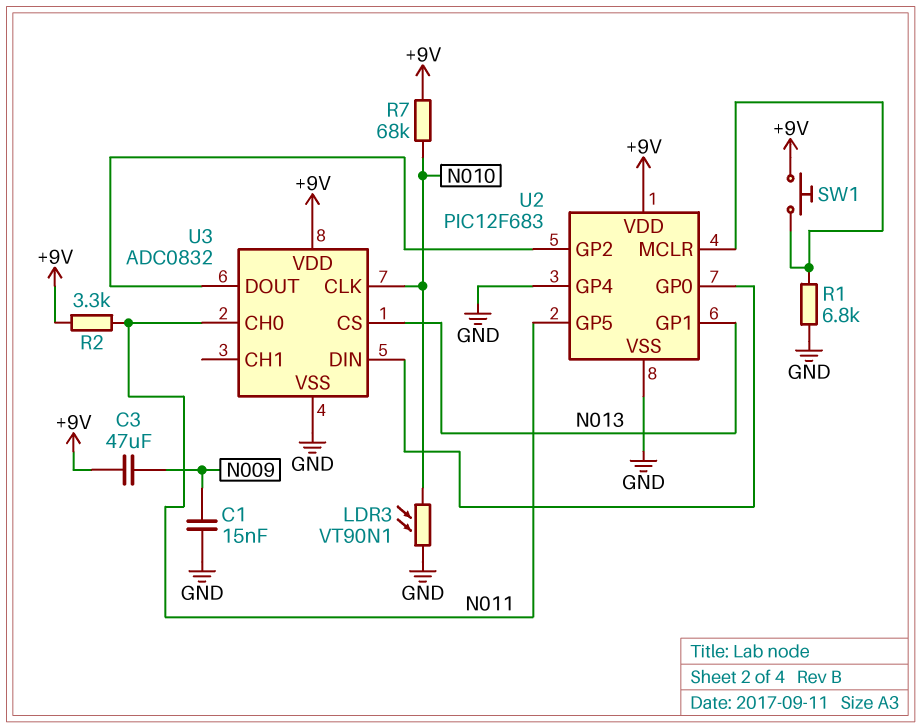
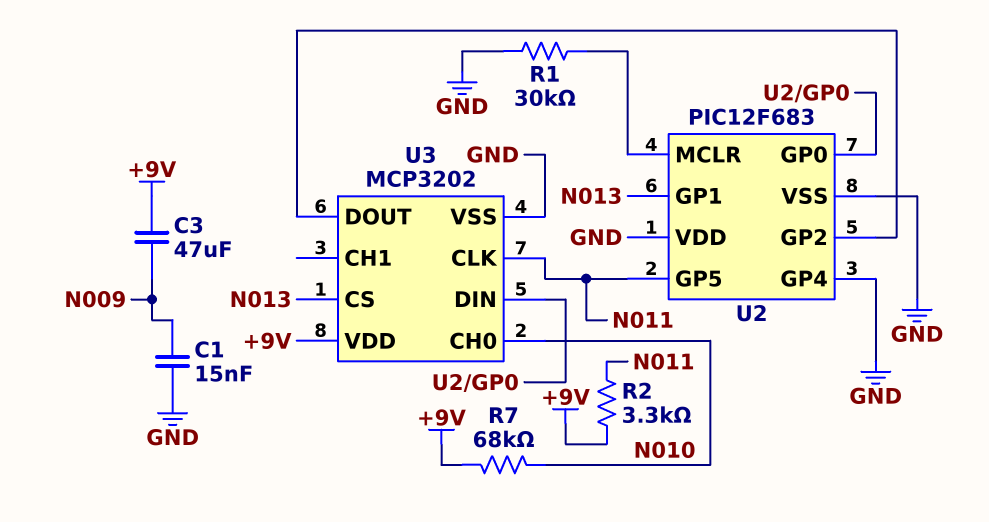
LDR3: VT90N1 (GND, N010) -> none
R1: 6.8k (GND, U2/MCLR) -> 30k (GND, U2/MCLR)
SW1: button (+9V, U2/MCLR) -> none
U2 pin VDD: +9V -> GND
U3: ADC0832 -> MCP3202
U3 pin CH0: N011 -> N010
U3 pin CLK: N010 -> N011

